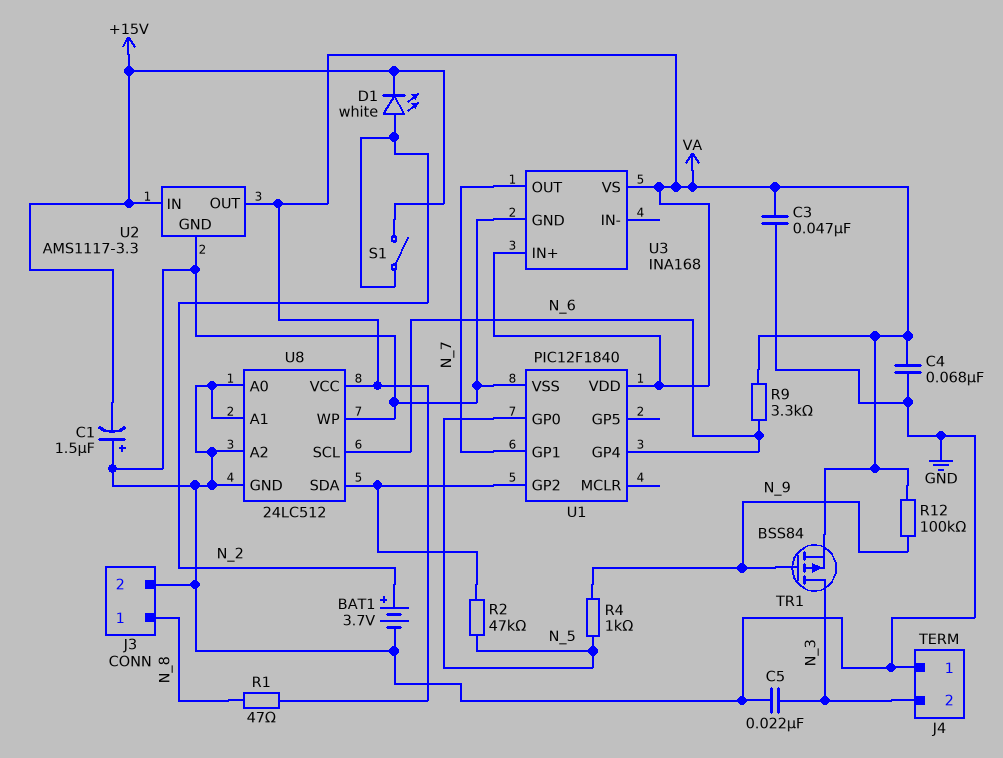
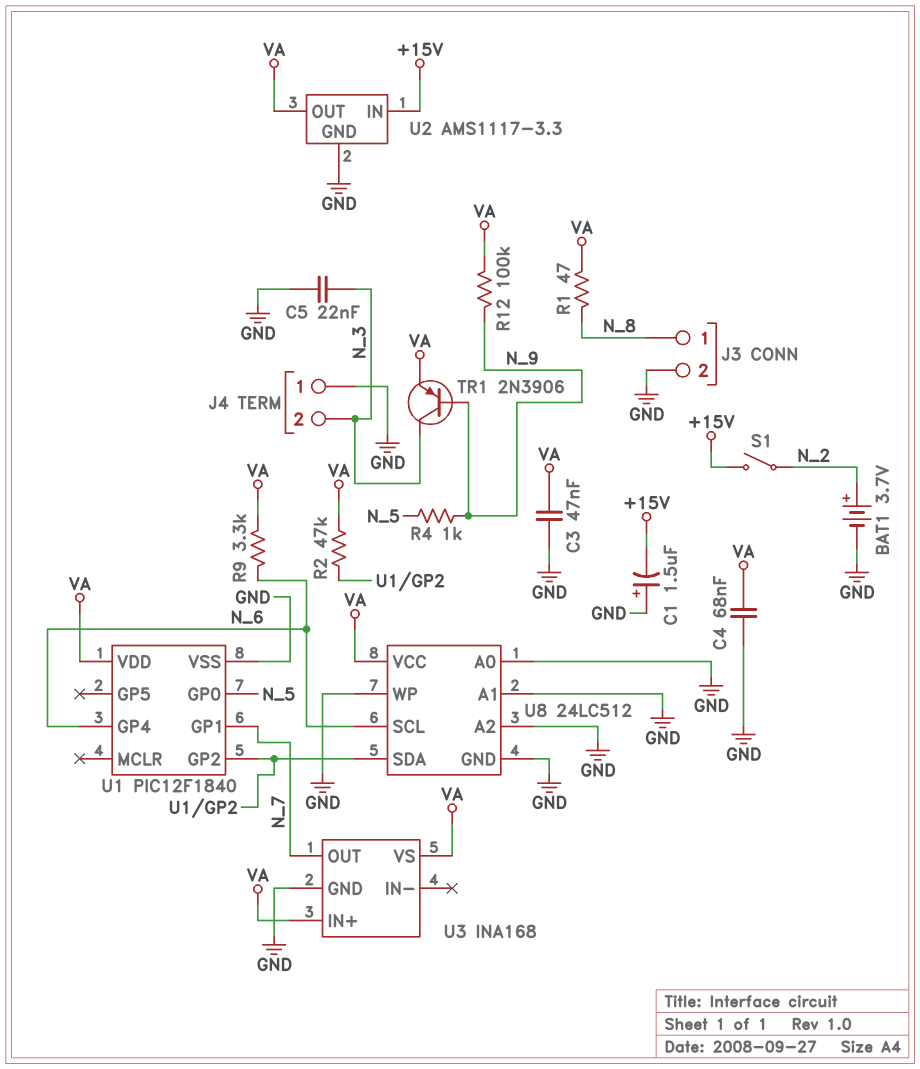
D1: LED white (A N_2, K +15V) -> none
R2: 47k (N_5, U1/GP2) -> 47k (U1/GP2, VA)
TR1: PMOS BSS84 (G N_9, D N_3, S VA) -> PNP 2N3906 (B N_9, C N_3, E VA)

